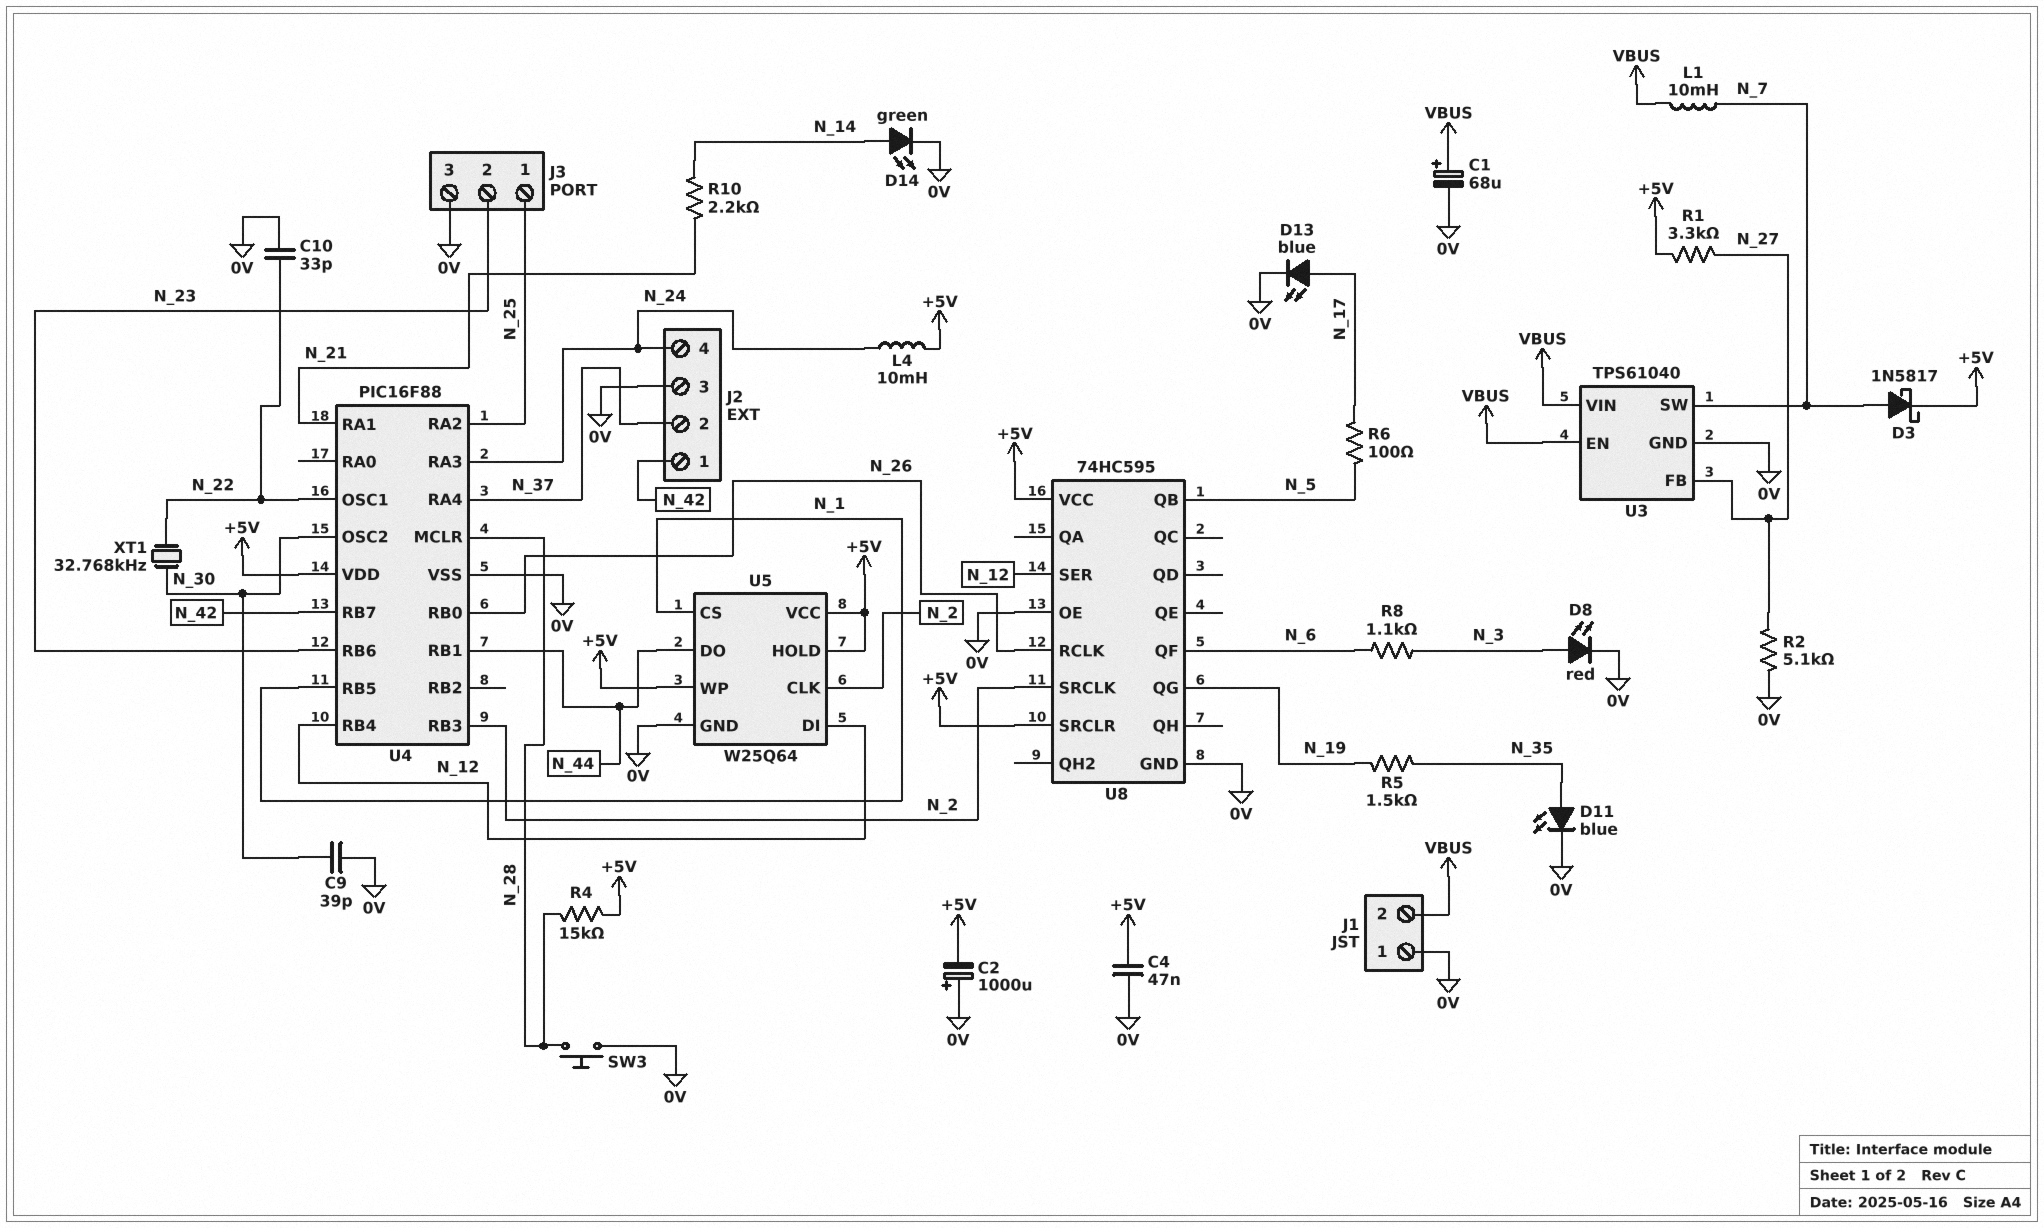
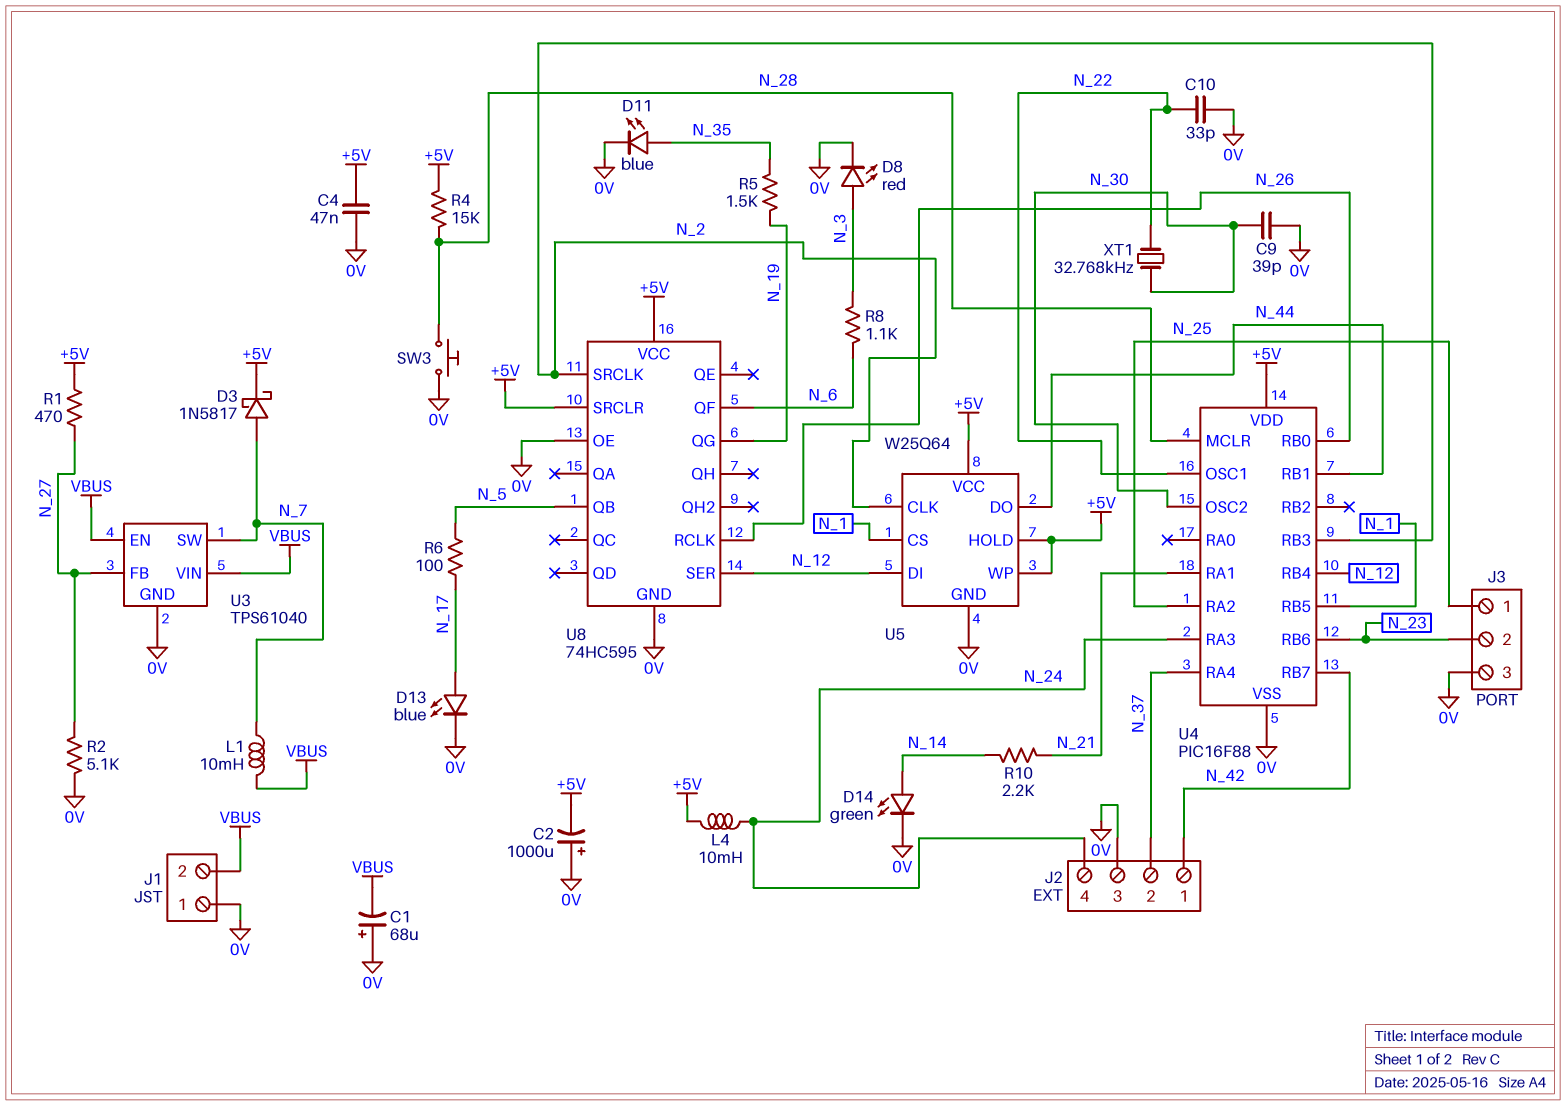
C1: 68uF (plus VBUS, minus 0V) -> 68uF (plus 0V, minus VBUS)
R1: 3.3k (+5V, N_27) -> 470 (+5V, N_27)

